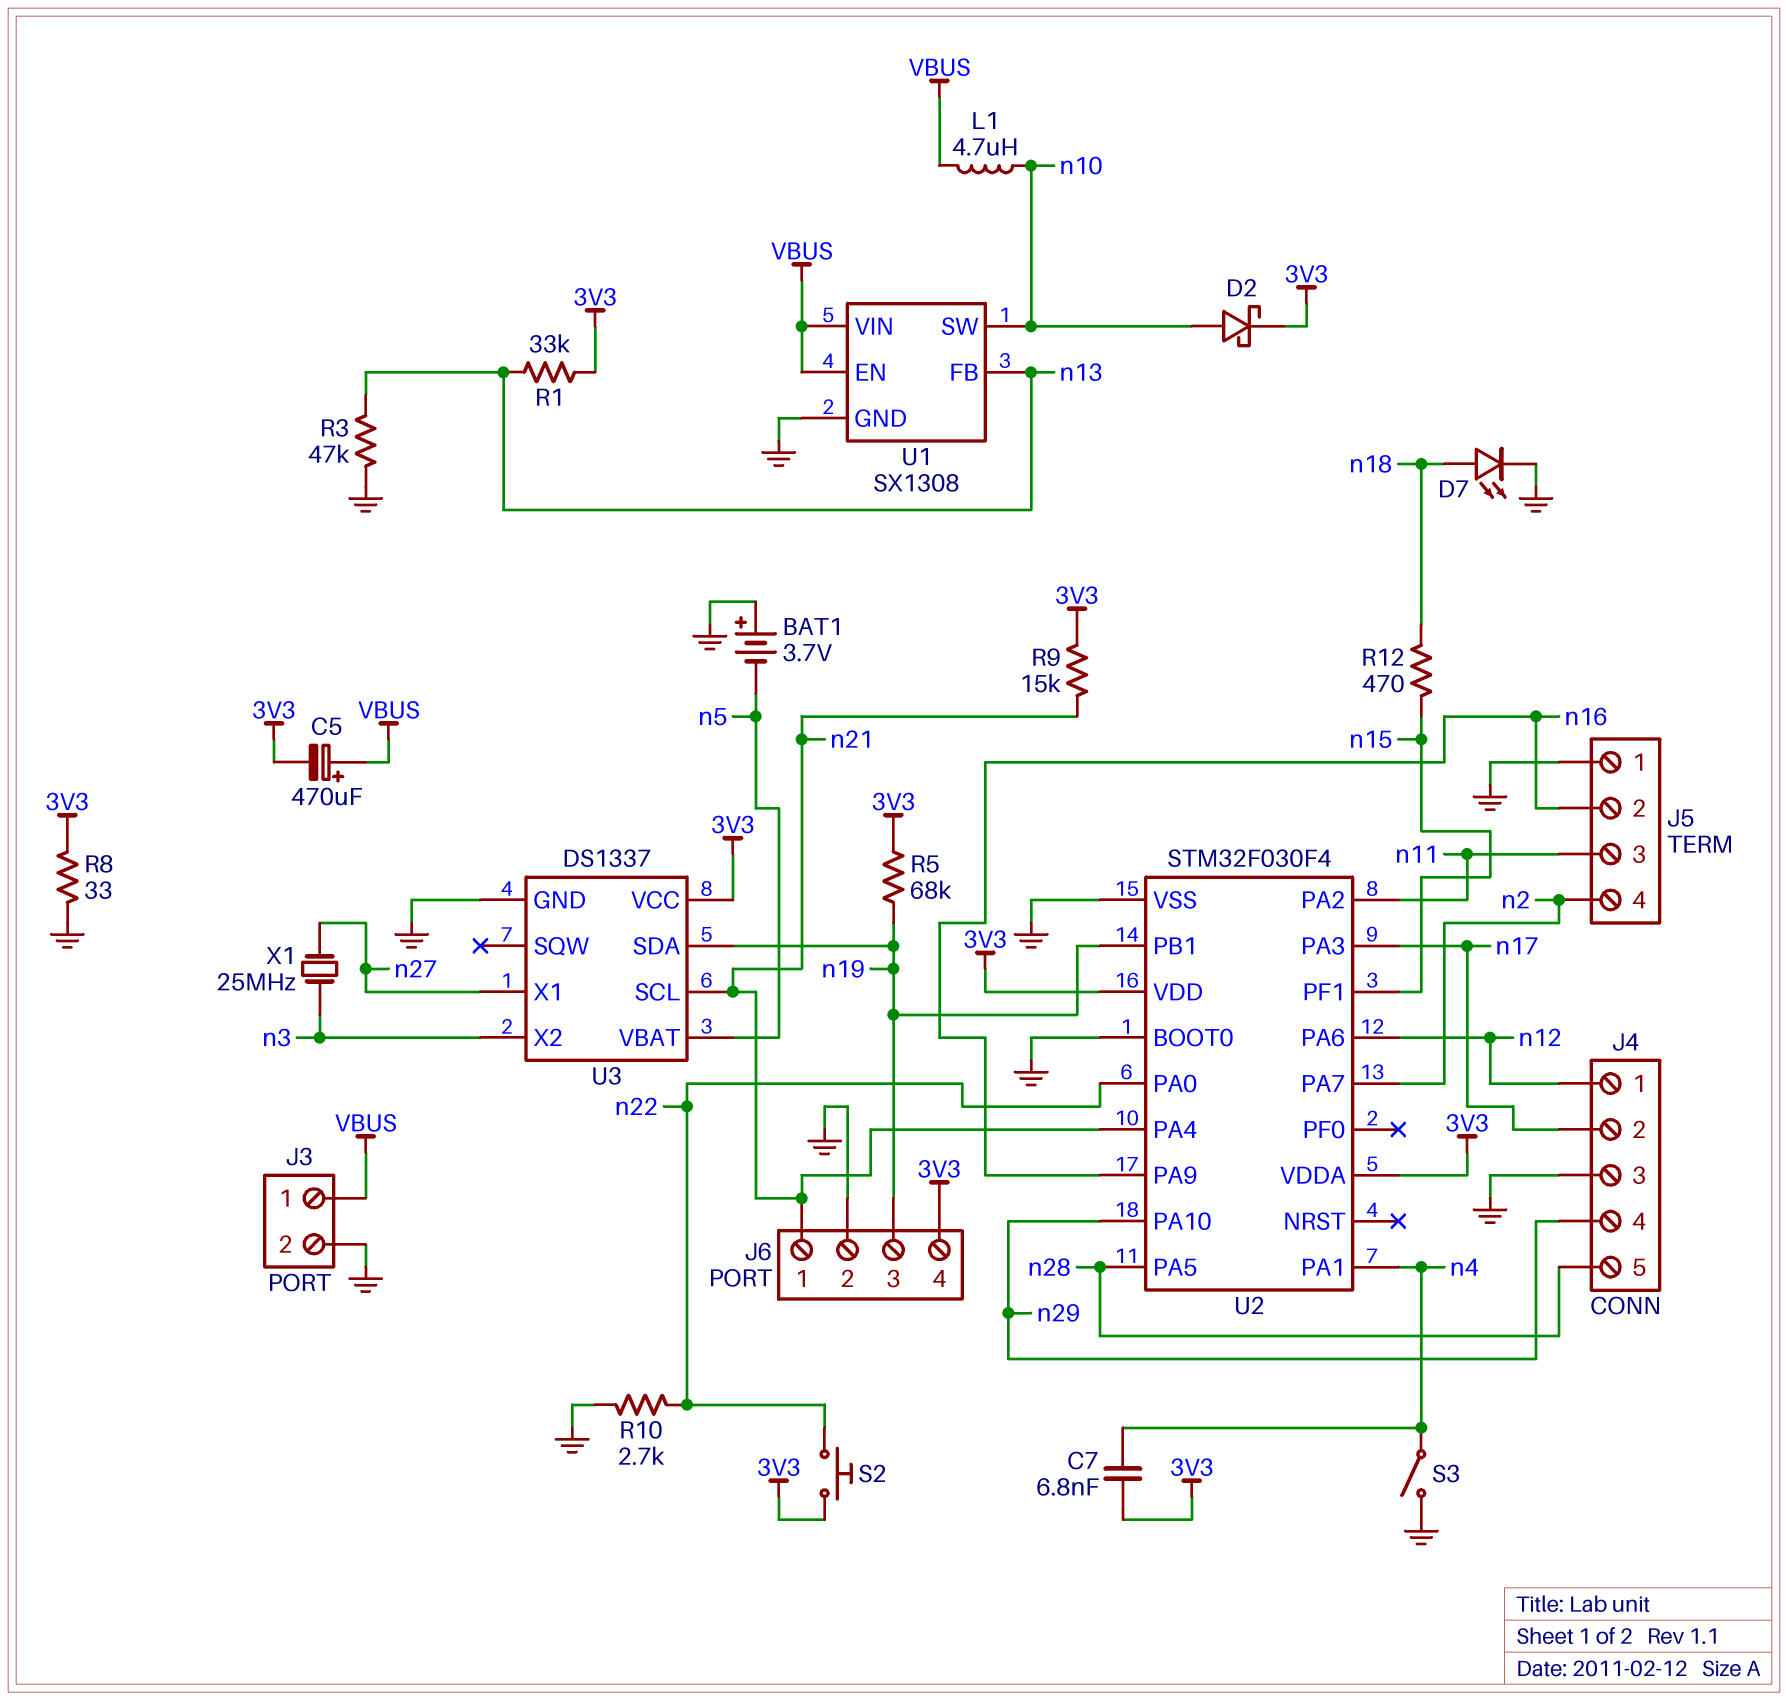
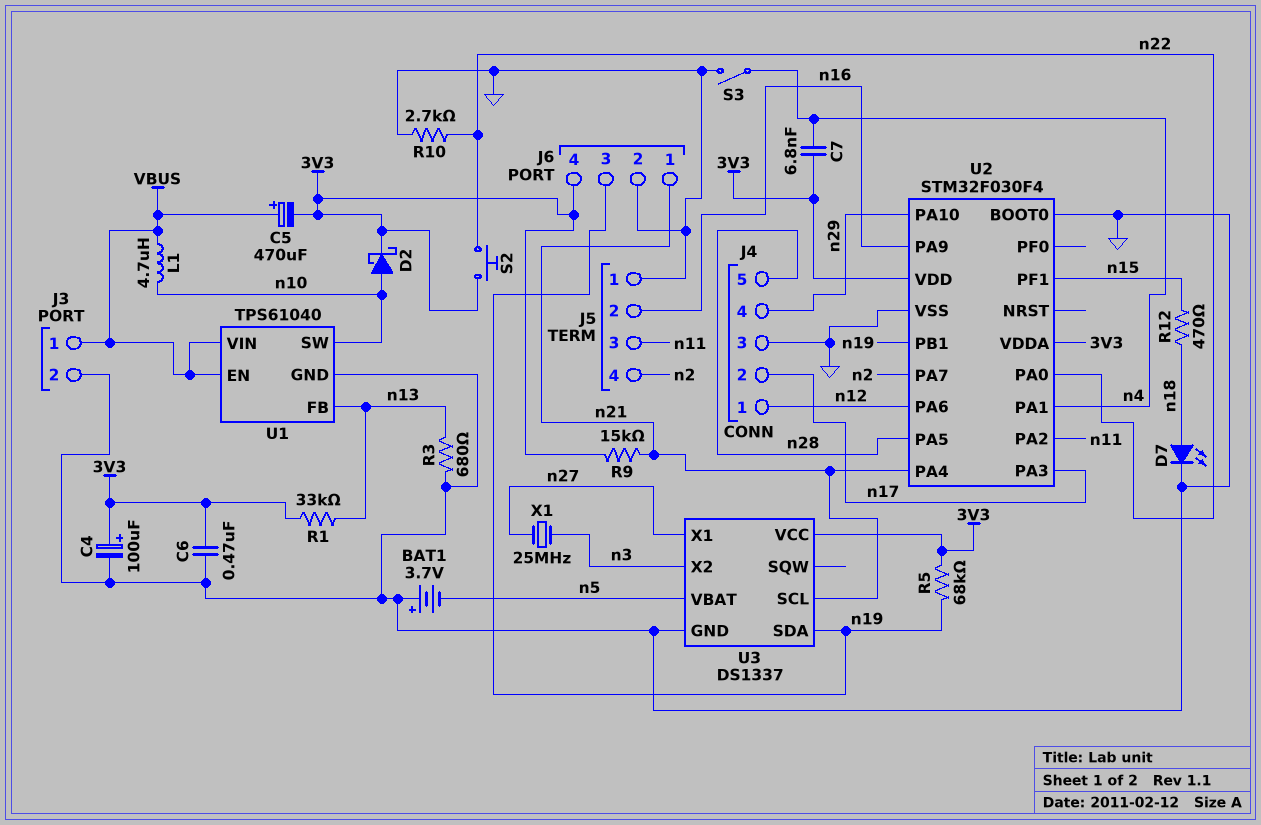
C4: none -> 100uF (plus 3V3, minus GND)
C6: none -> 470nF (3V3, GND)
R3: 47k (GND, n13) -> 680 (GND, n13)
R8: 33 (3V3, GND) -> none
U1: SX1308 -> TPS61040

